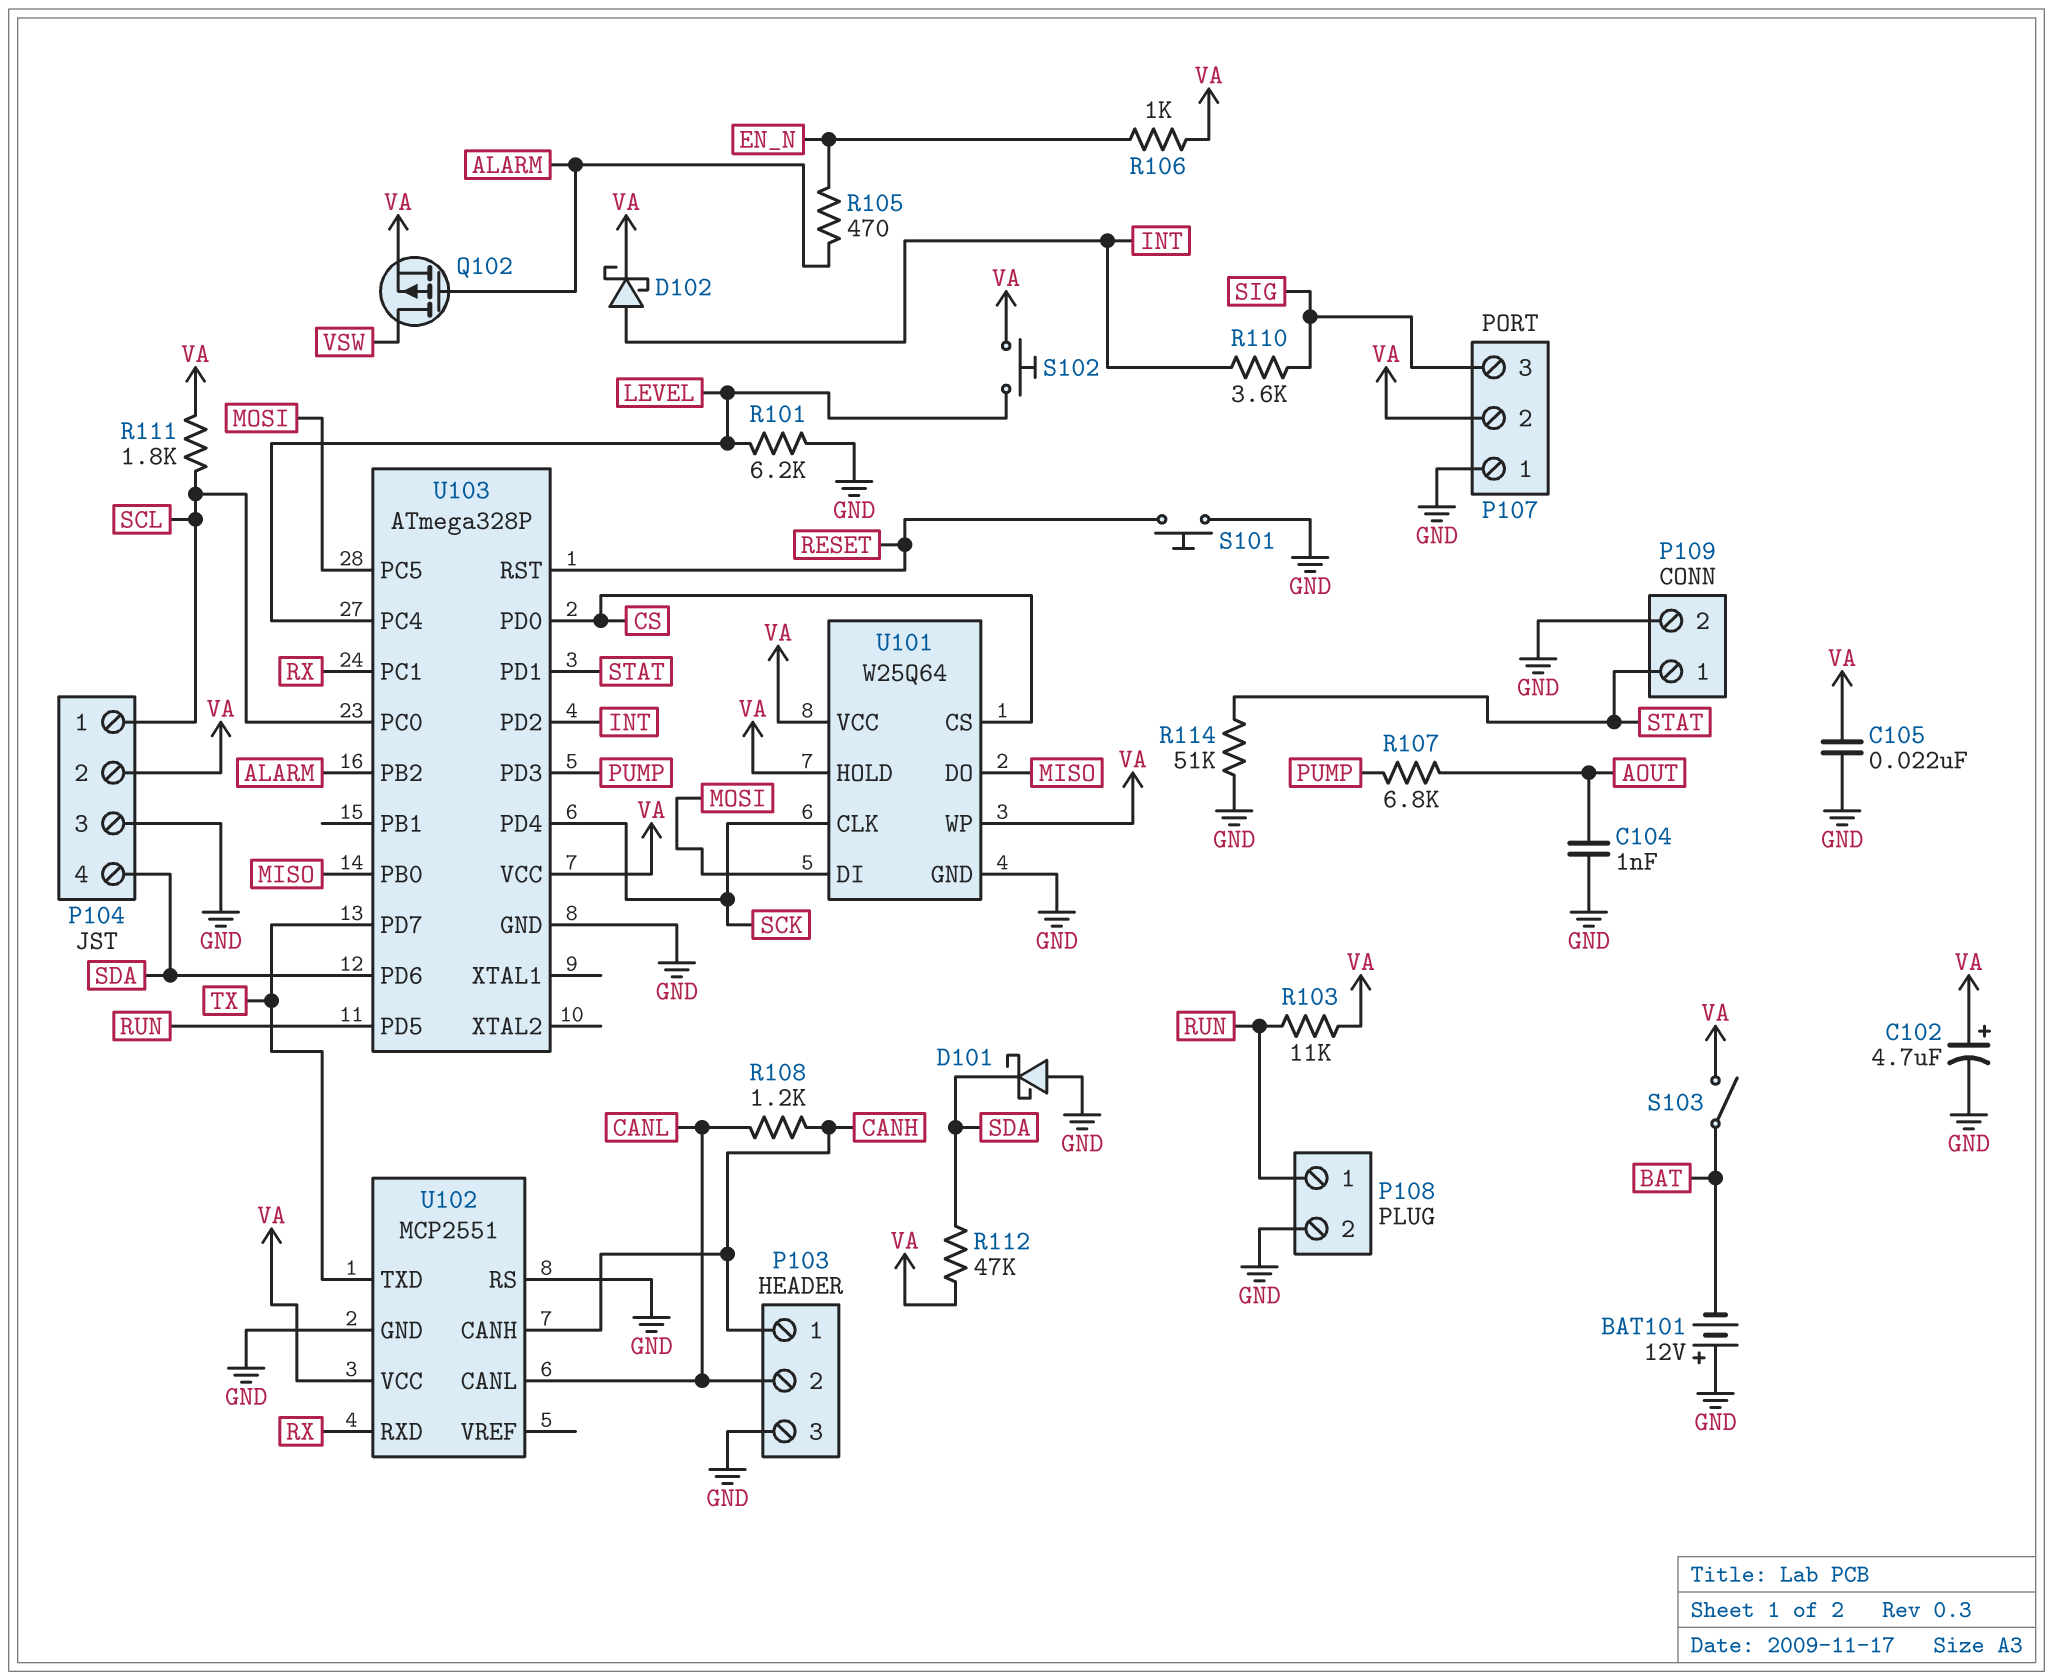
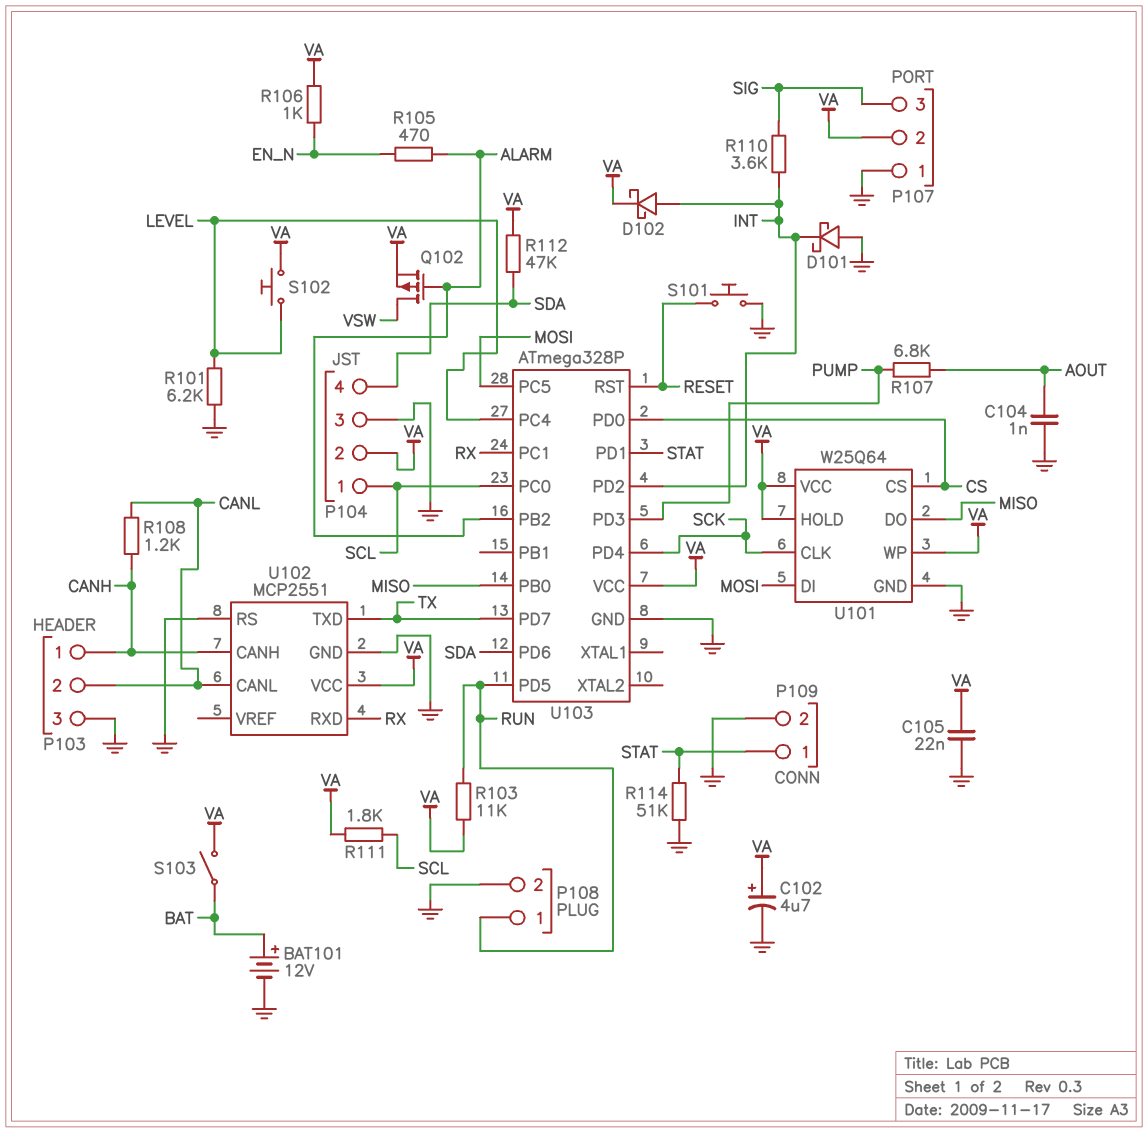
BAT101: 12V (plus GND, minus BAT) -> 12V (plus BAT, minus GND)
D101: schottky (A GND, K SDA) -> schottky (A GND, K INT)

